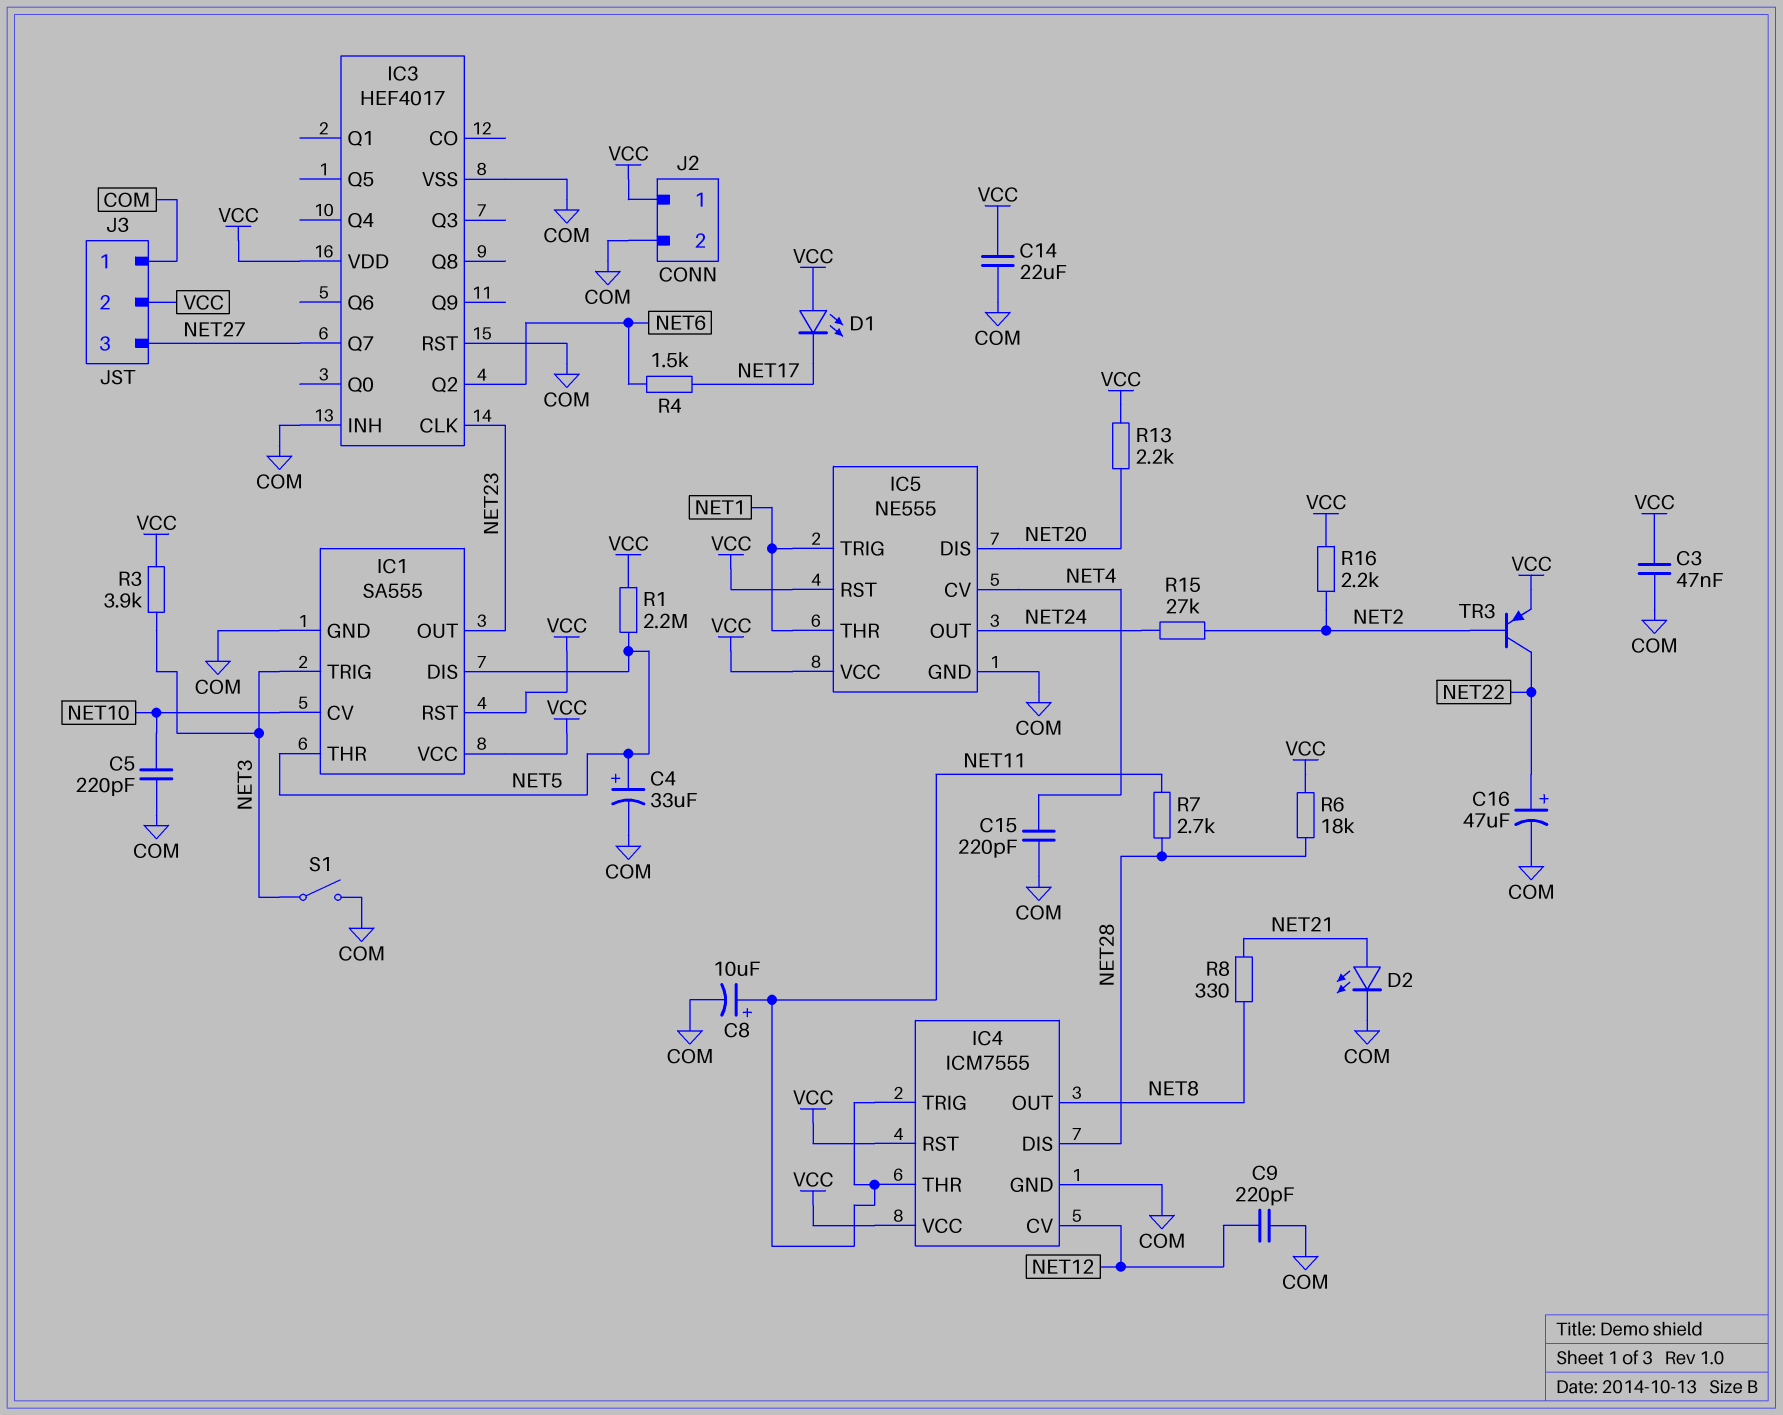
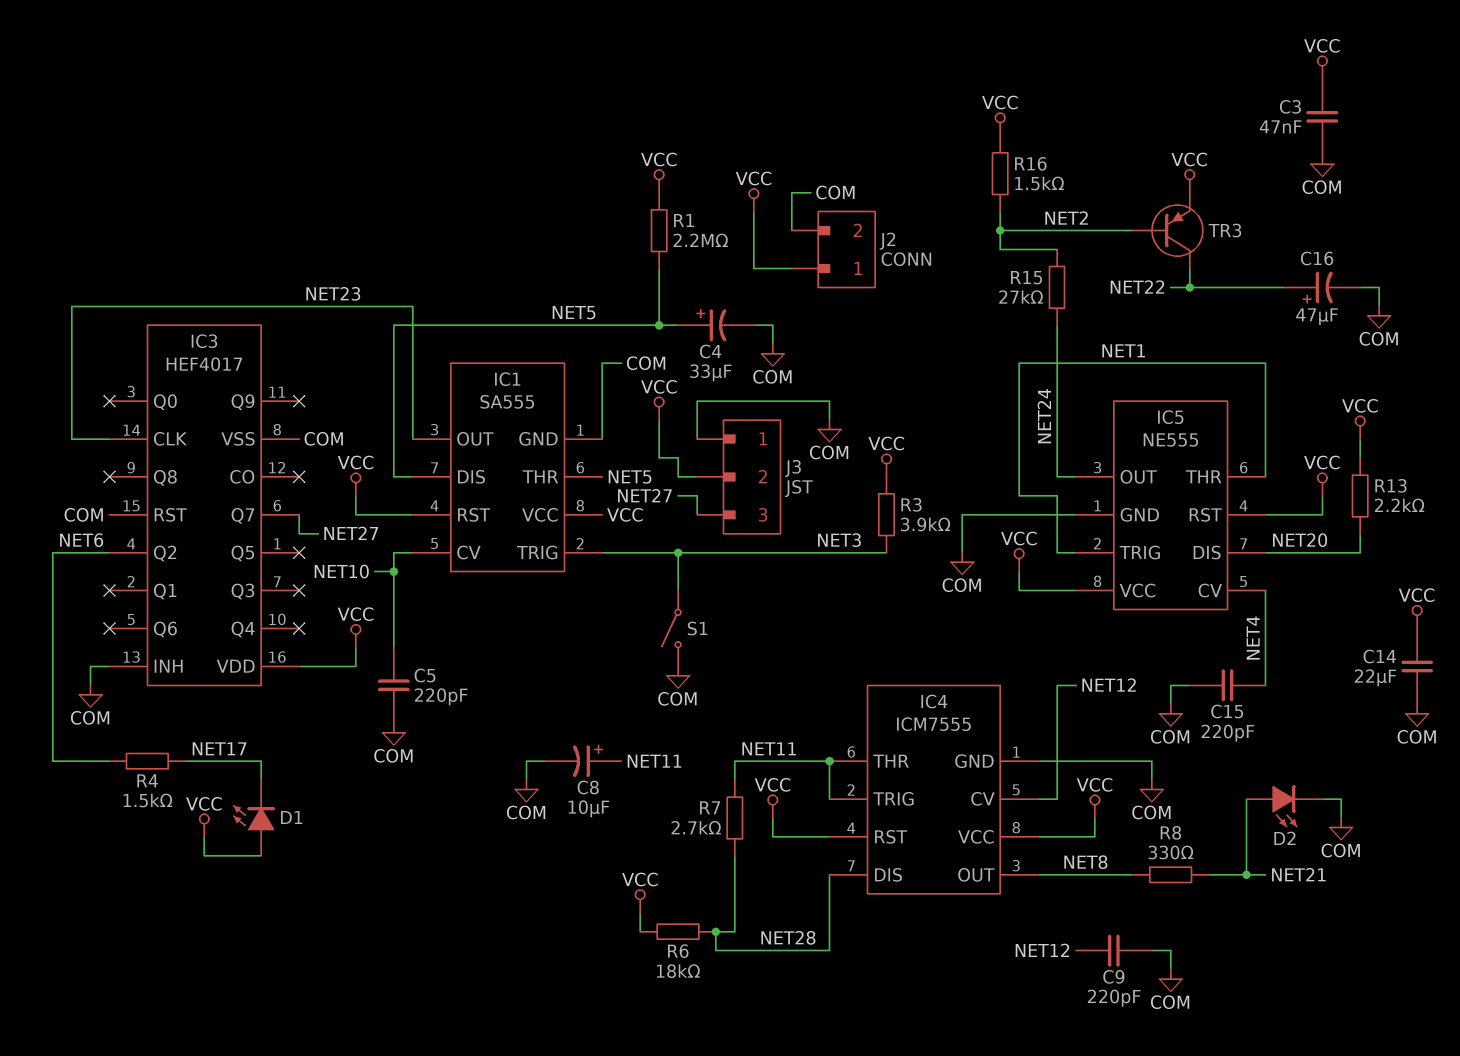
R16: 2.2k (NET2, VCC) -> 1.5k (NET2, VCC)

